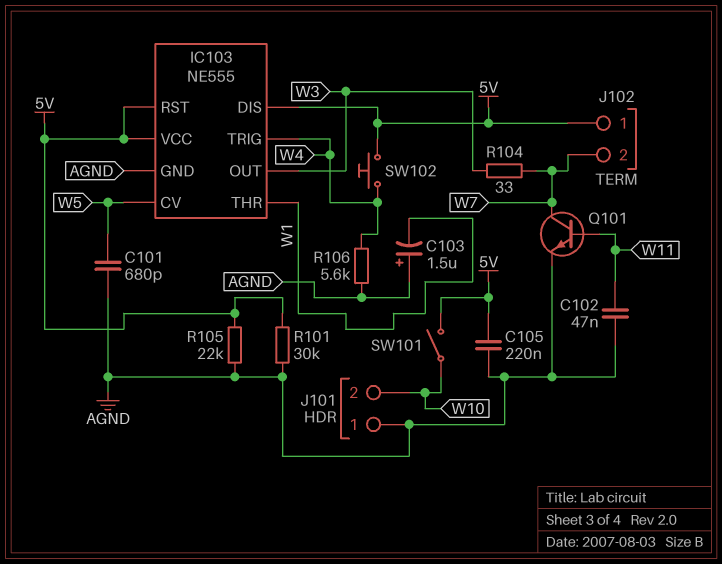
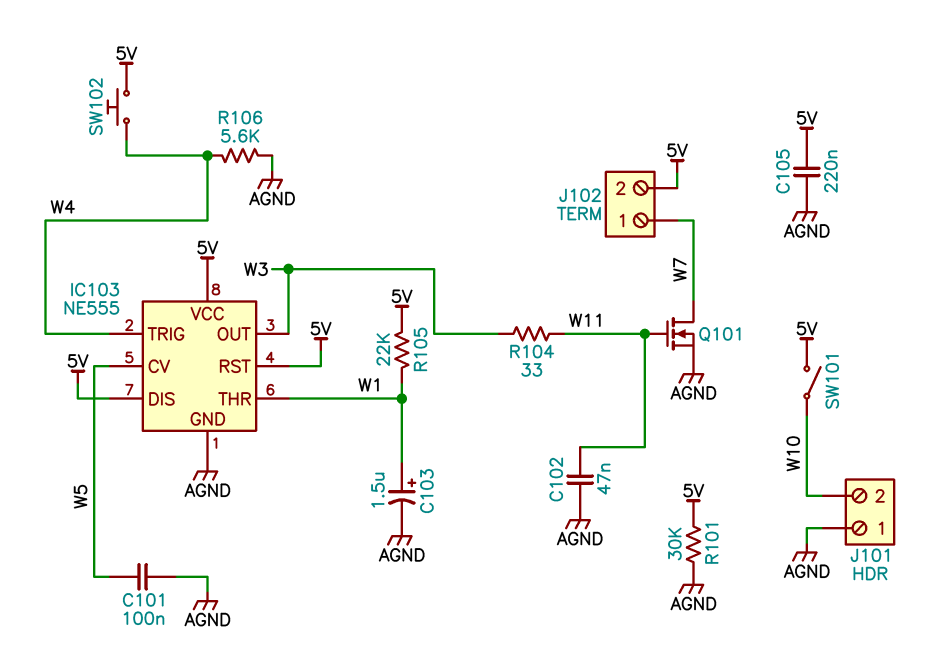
C101: 680pF (AGND, W5) -> 100nF (AGND, W5)
C103: 1.5uF (plus AGND, minus W1) -> 1.5uF (plus W1, minus AGND)
J102 pin 1: 5V -> W7
J102 pin 2: W7 -> 5V
Q101: NPN (B W11, C W7, E AGND) -> NMOS (G W11, D W7, S AGND)
R104: 33 (W3, W7) -> 33 (W3, W11)
R105: 22k (5V, AGND) -> 22k (5V, W1)

